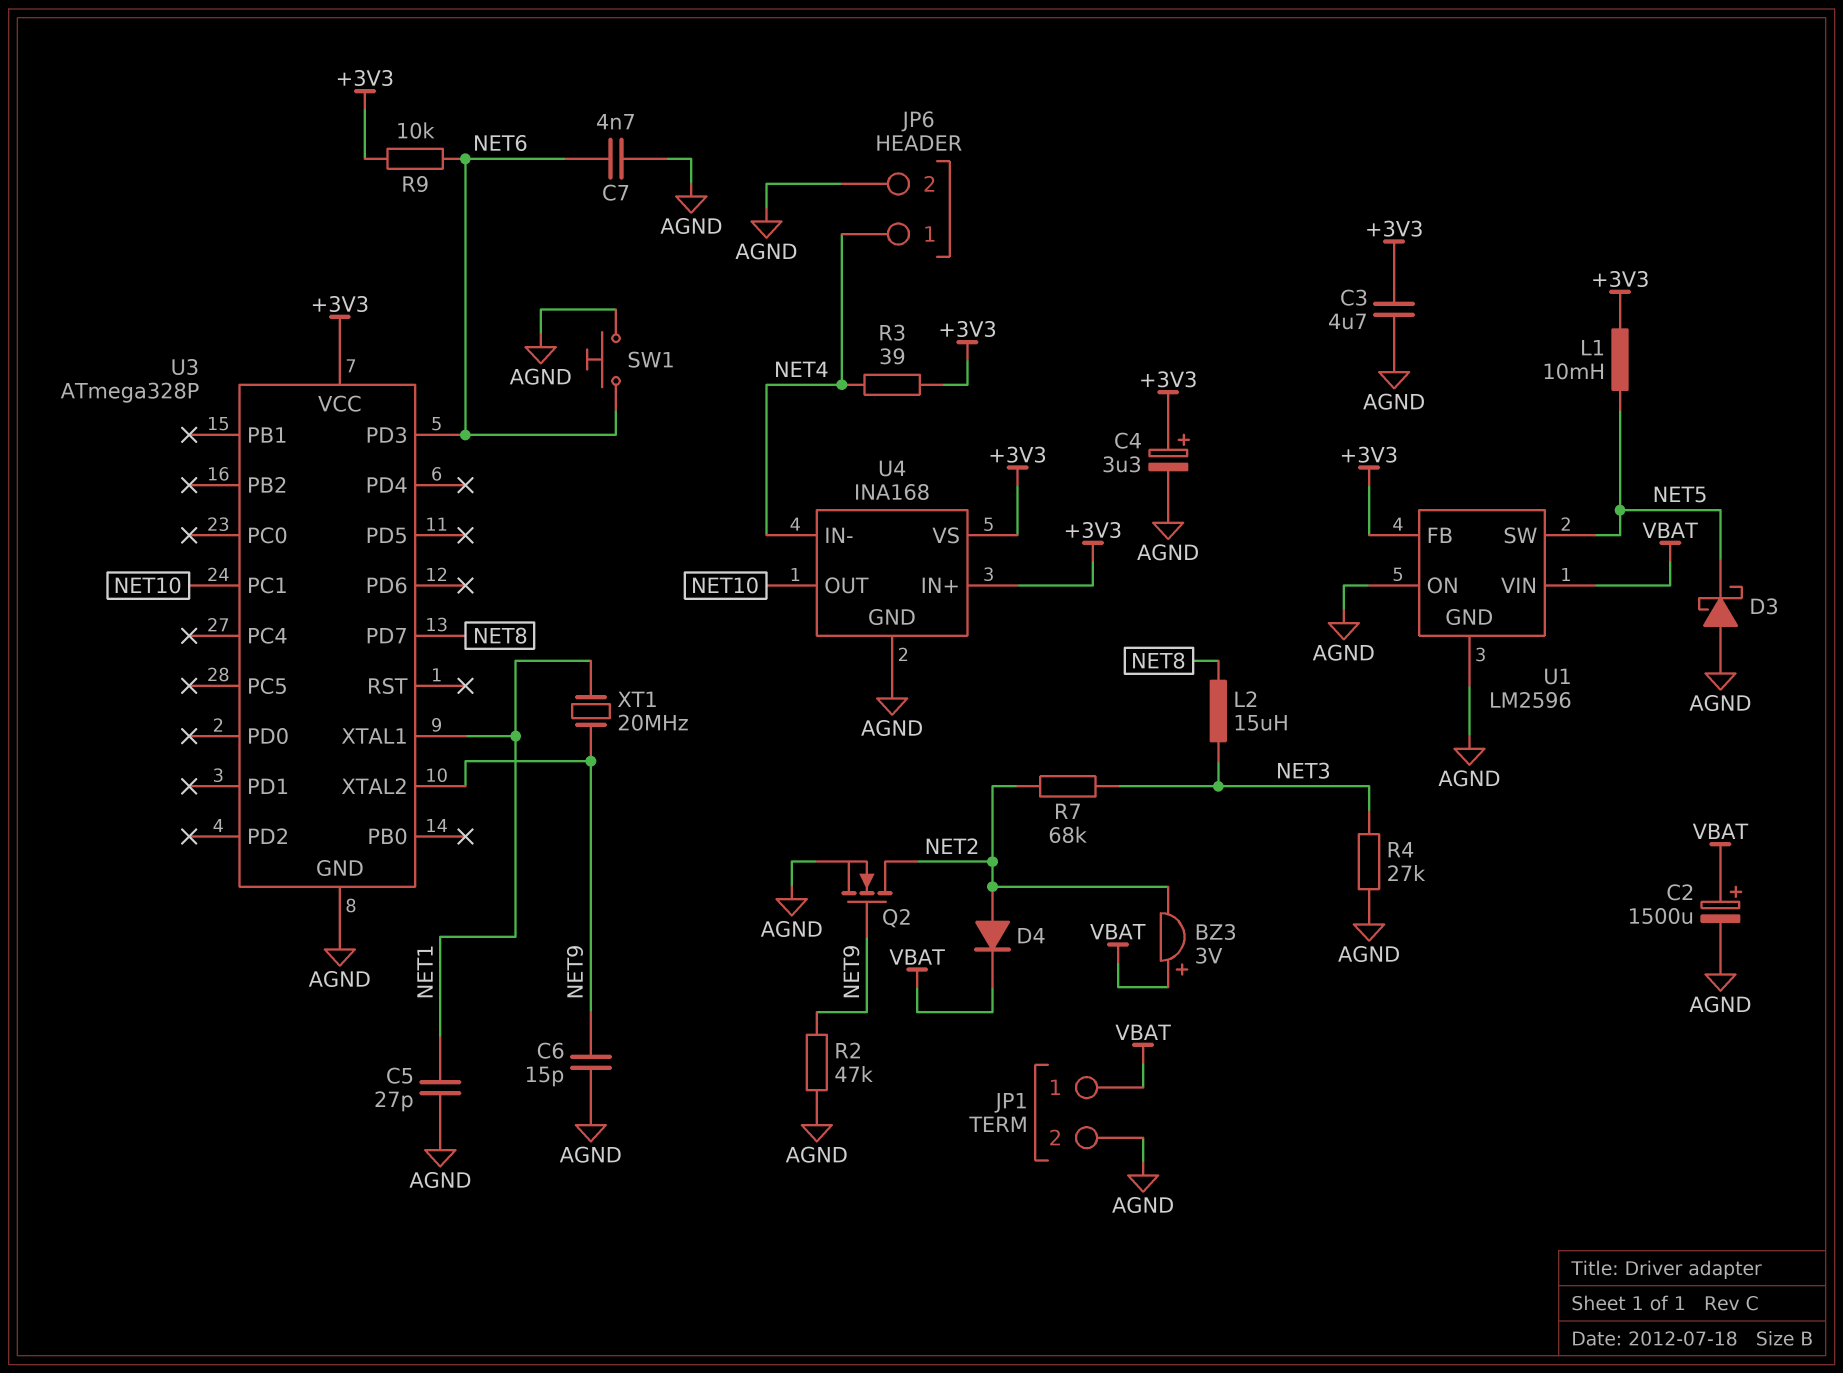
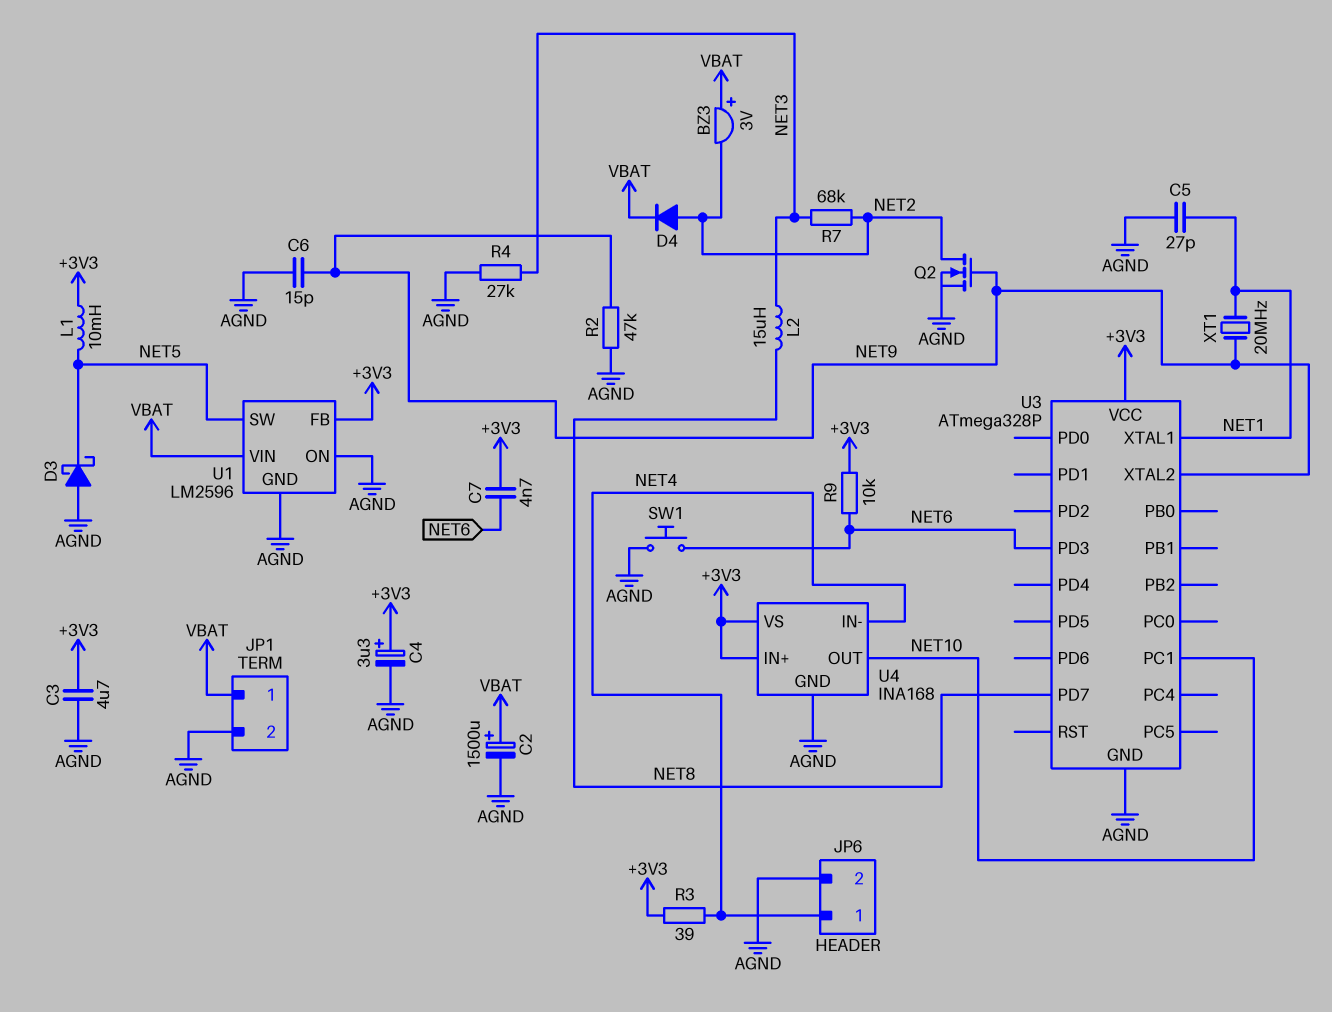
C7: 4.7nF (AGND, NET6) -> 4.7nF (+3V3, NET6)

